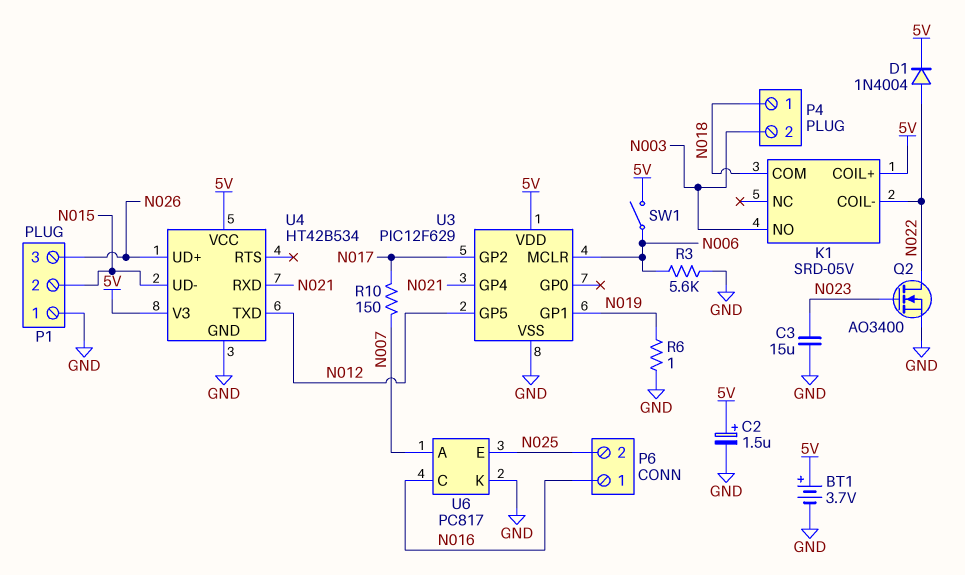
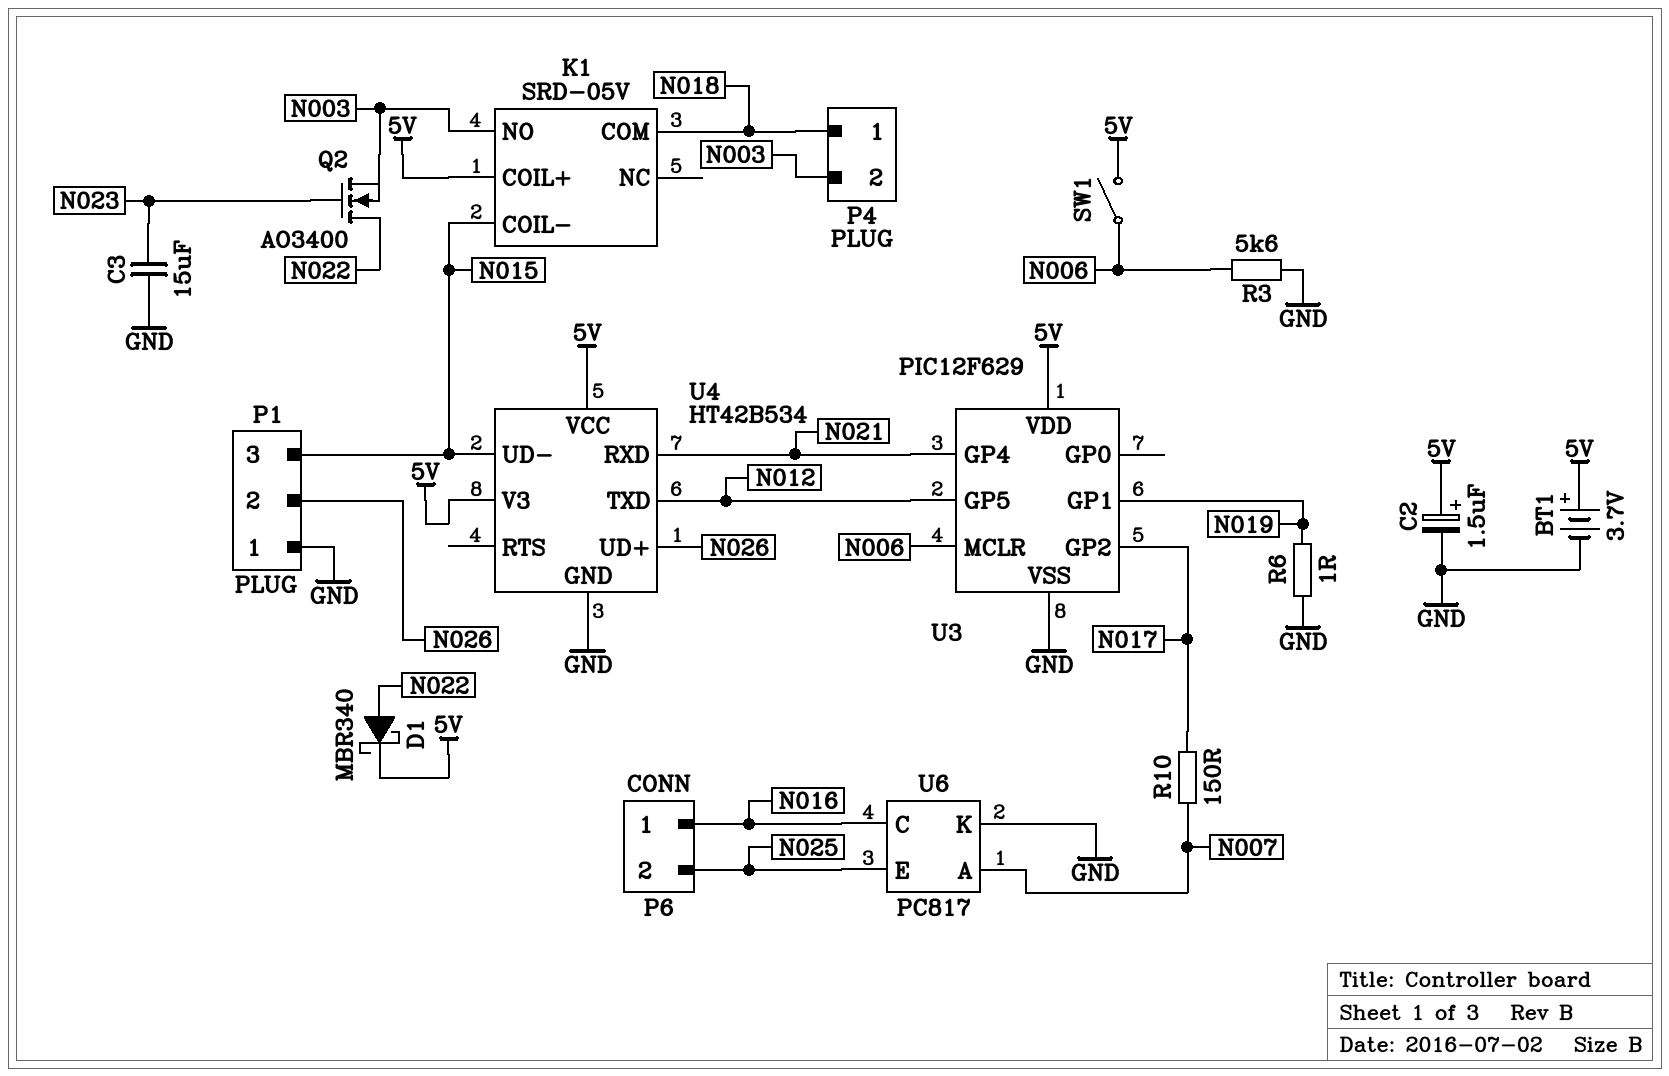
D1: diode 1N4004 (A N022, K 5V) -> schottky MBR340 (A N022, K 5V)
K1 pin COIL-: N022 -> N015
P1 pin 2: N015 -> N026
P1 pin 3: N026 -> N015
Q2: NMOS AO3400 (G N023, D N022, S GND) -> NMOS AO3400 (G N023, D N022, S N003)

